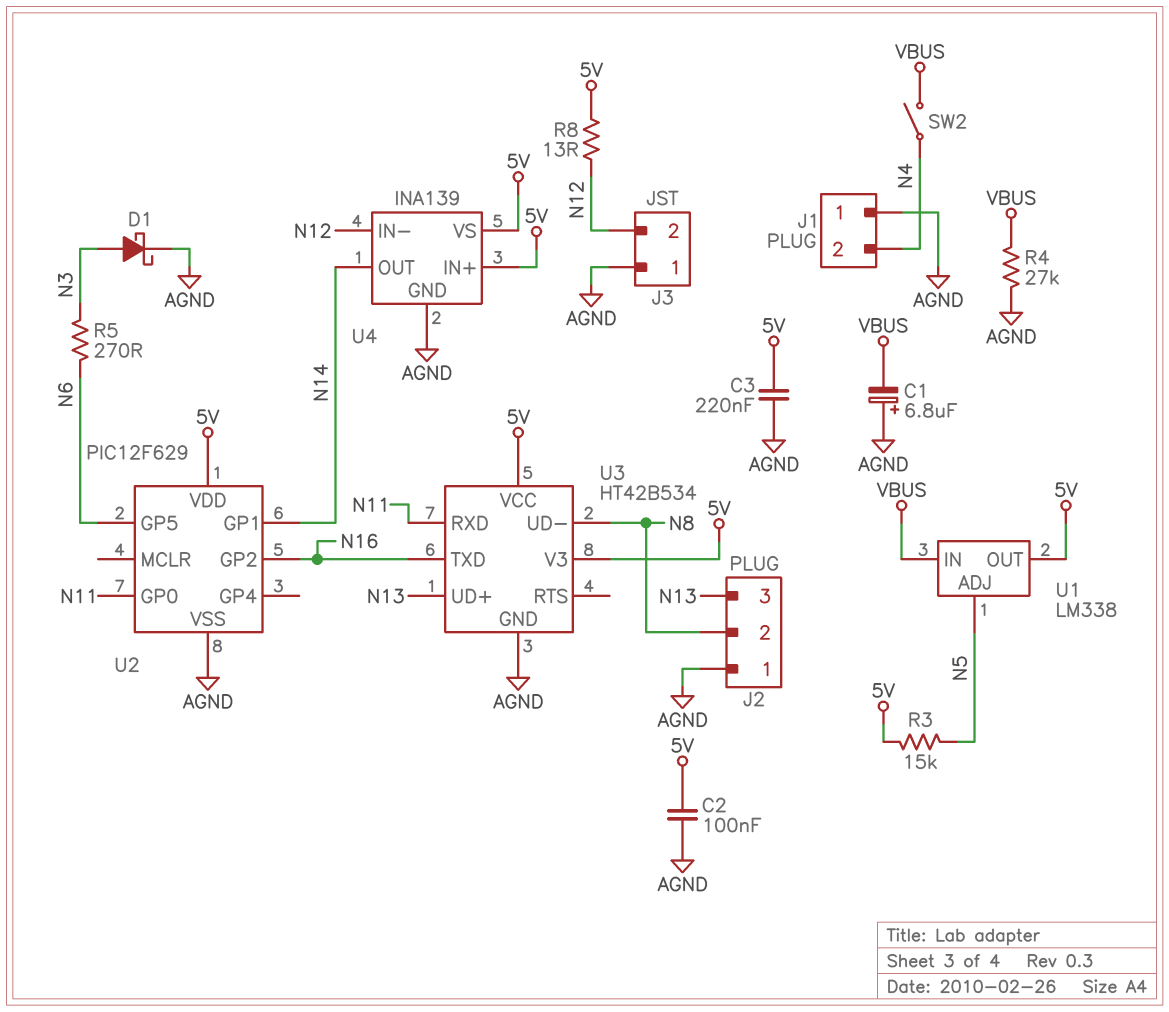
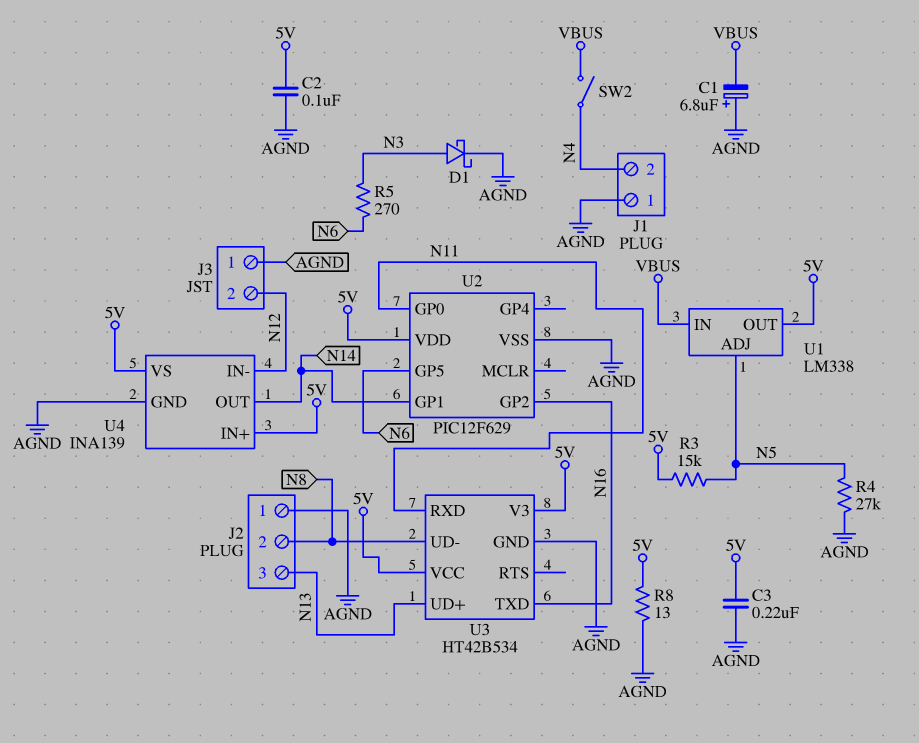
R4: 27k (AGND, VBUS) -> 27k (AGND, N5)
R8: 13 (5V, N12) -> 13 (5V, AGND)

